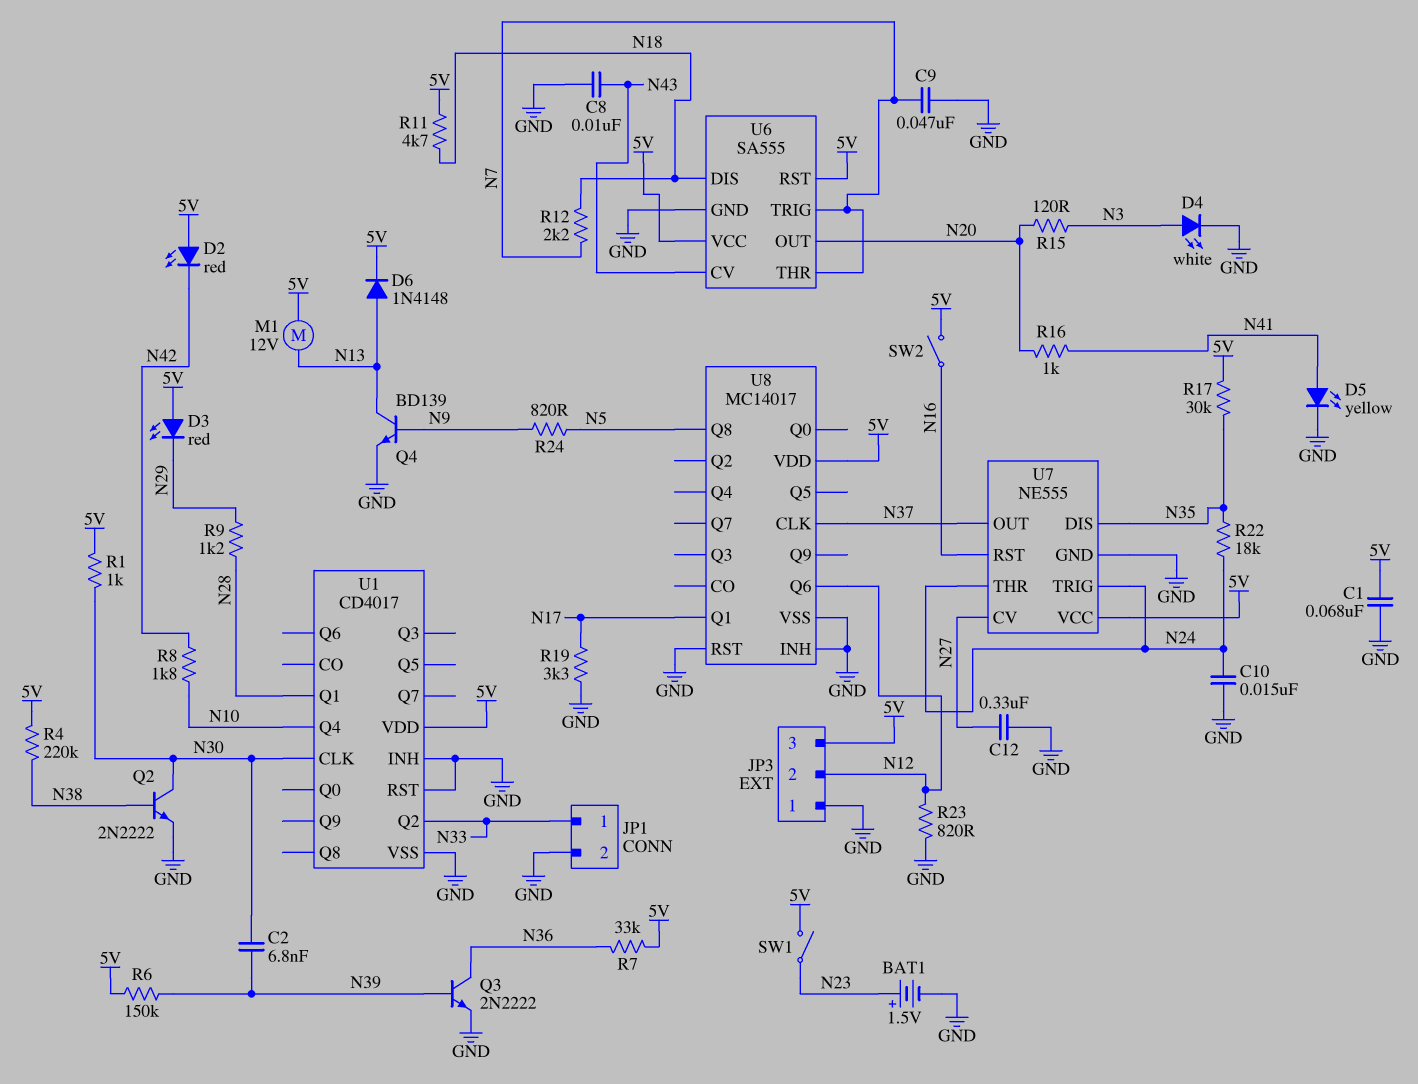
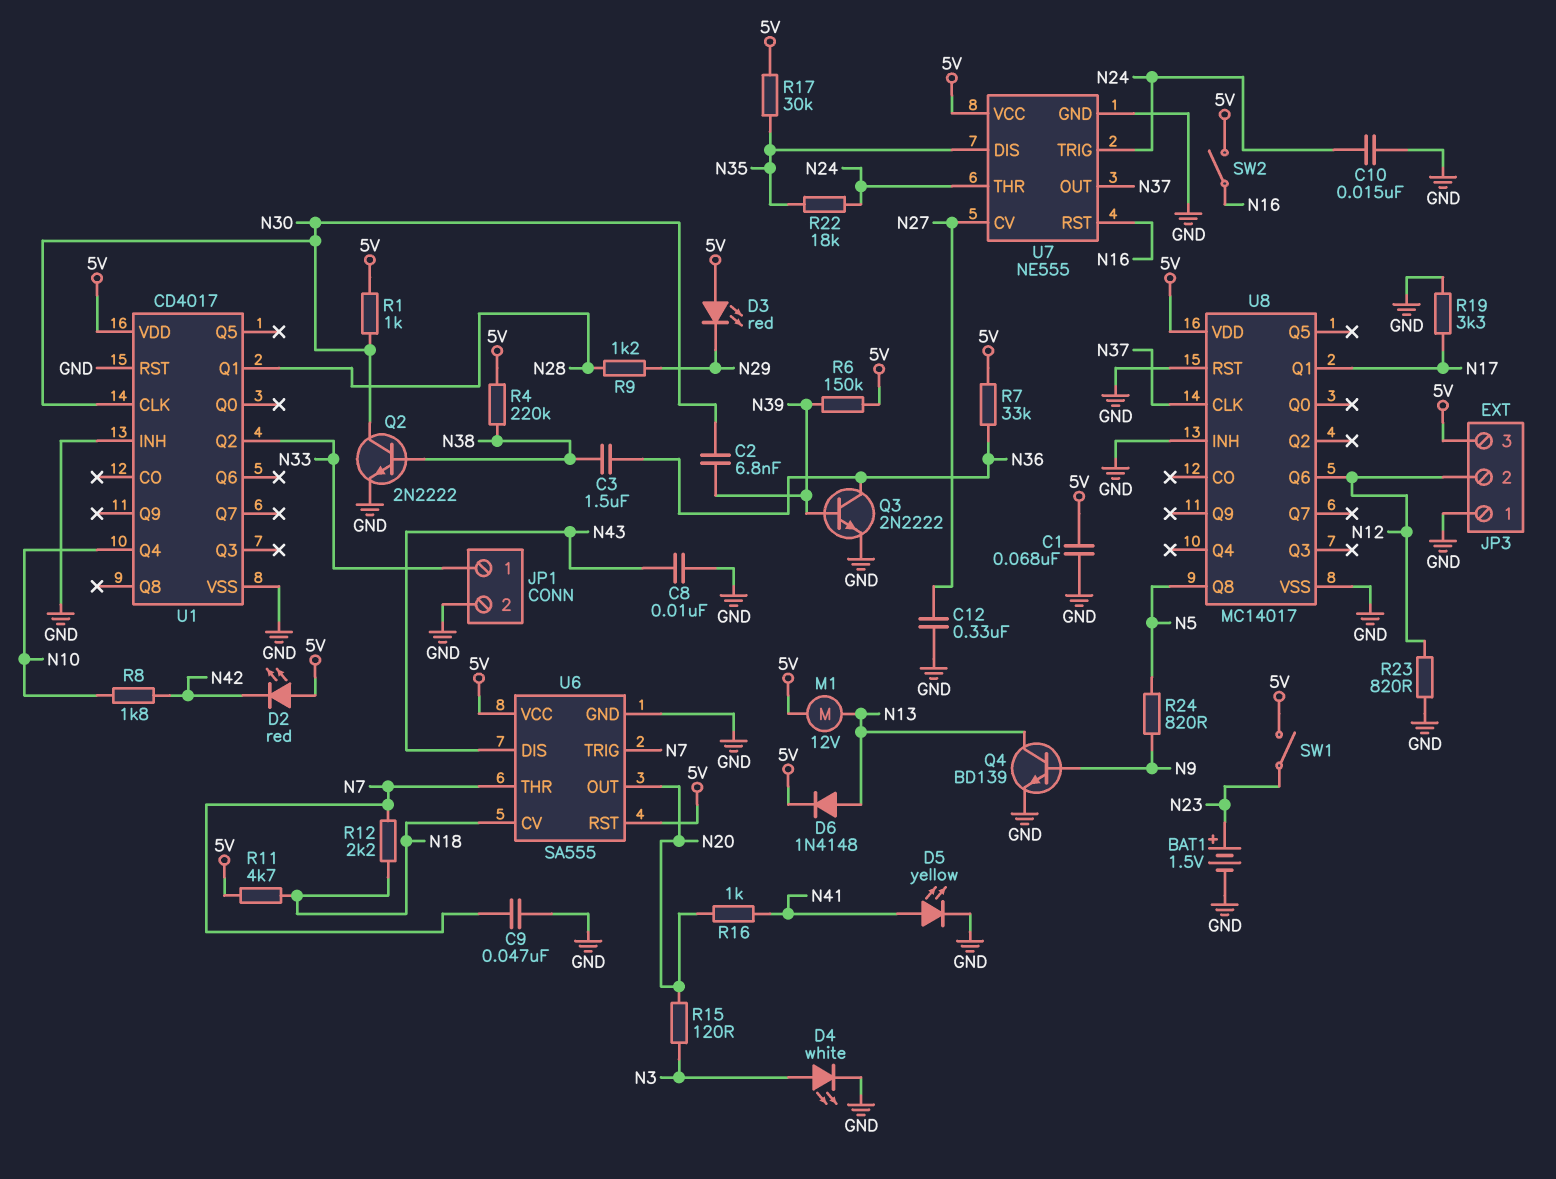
C3: none -> 1.5uF (N36, N38)
U6 pin CV: N43 -> N18
U6 pin DIS: N18 -> N43

